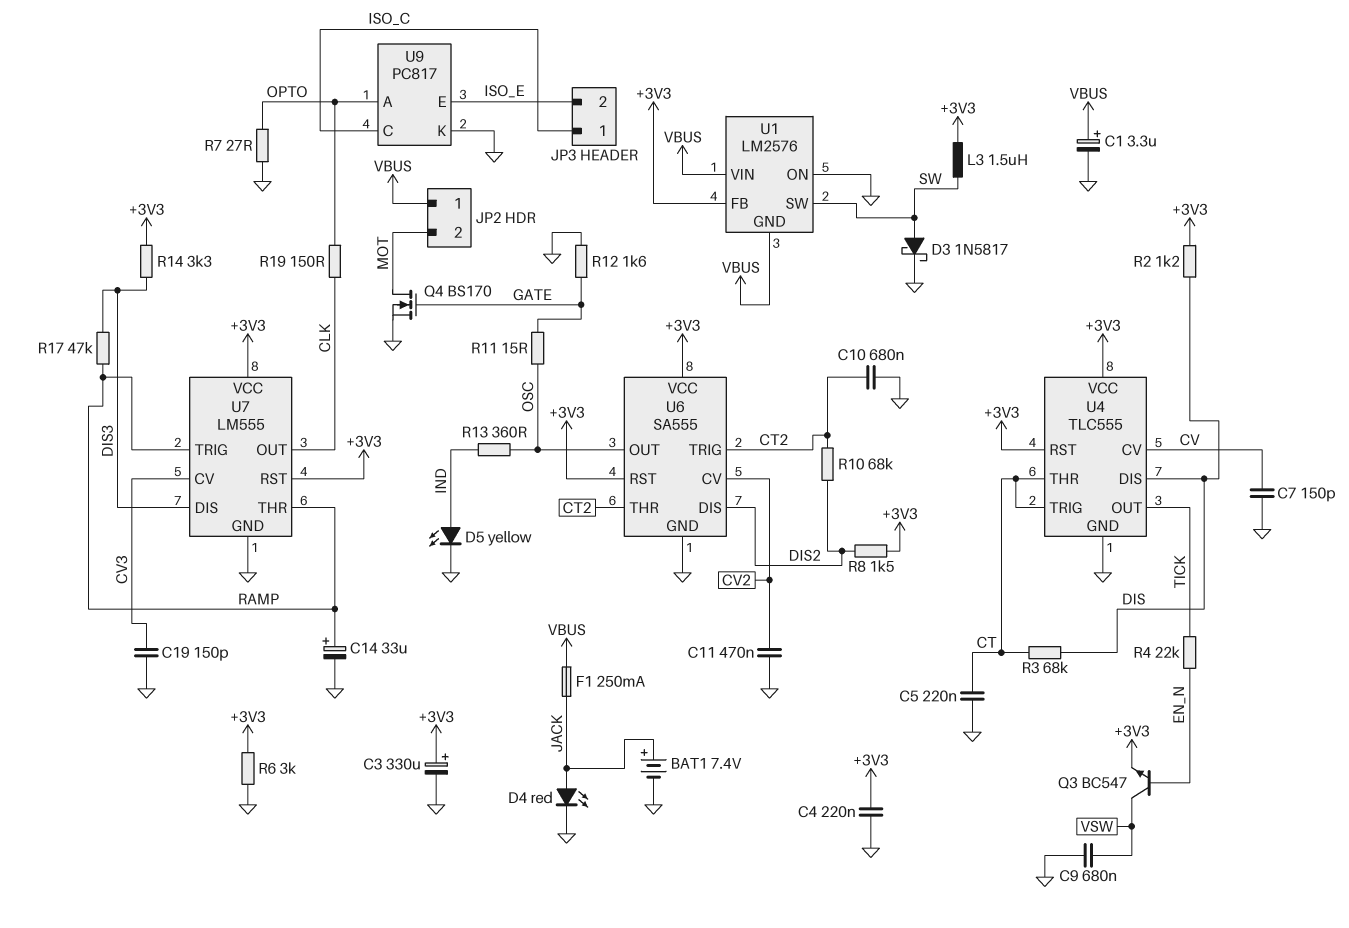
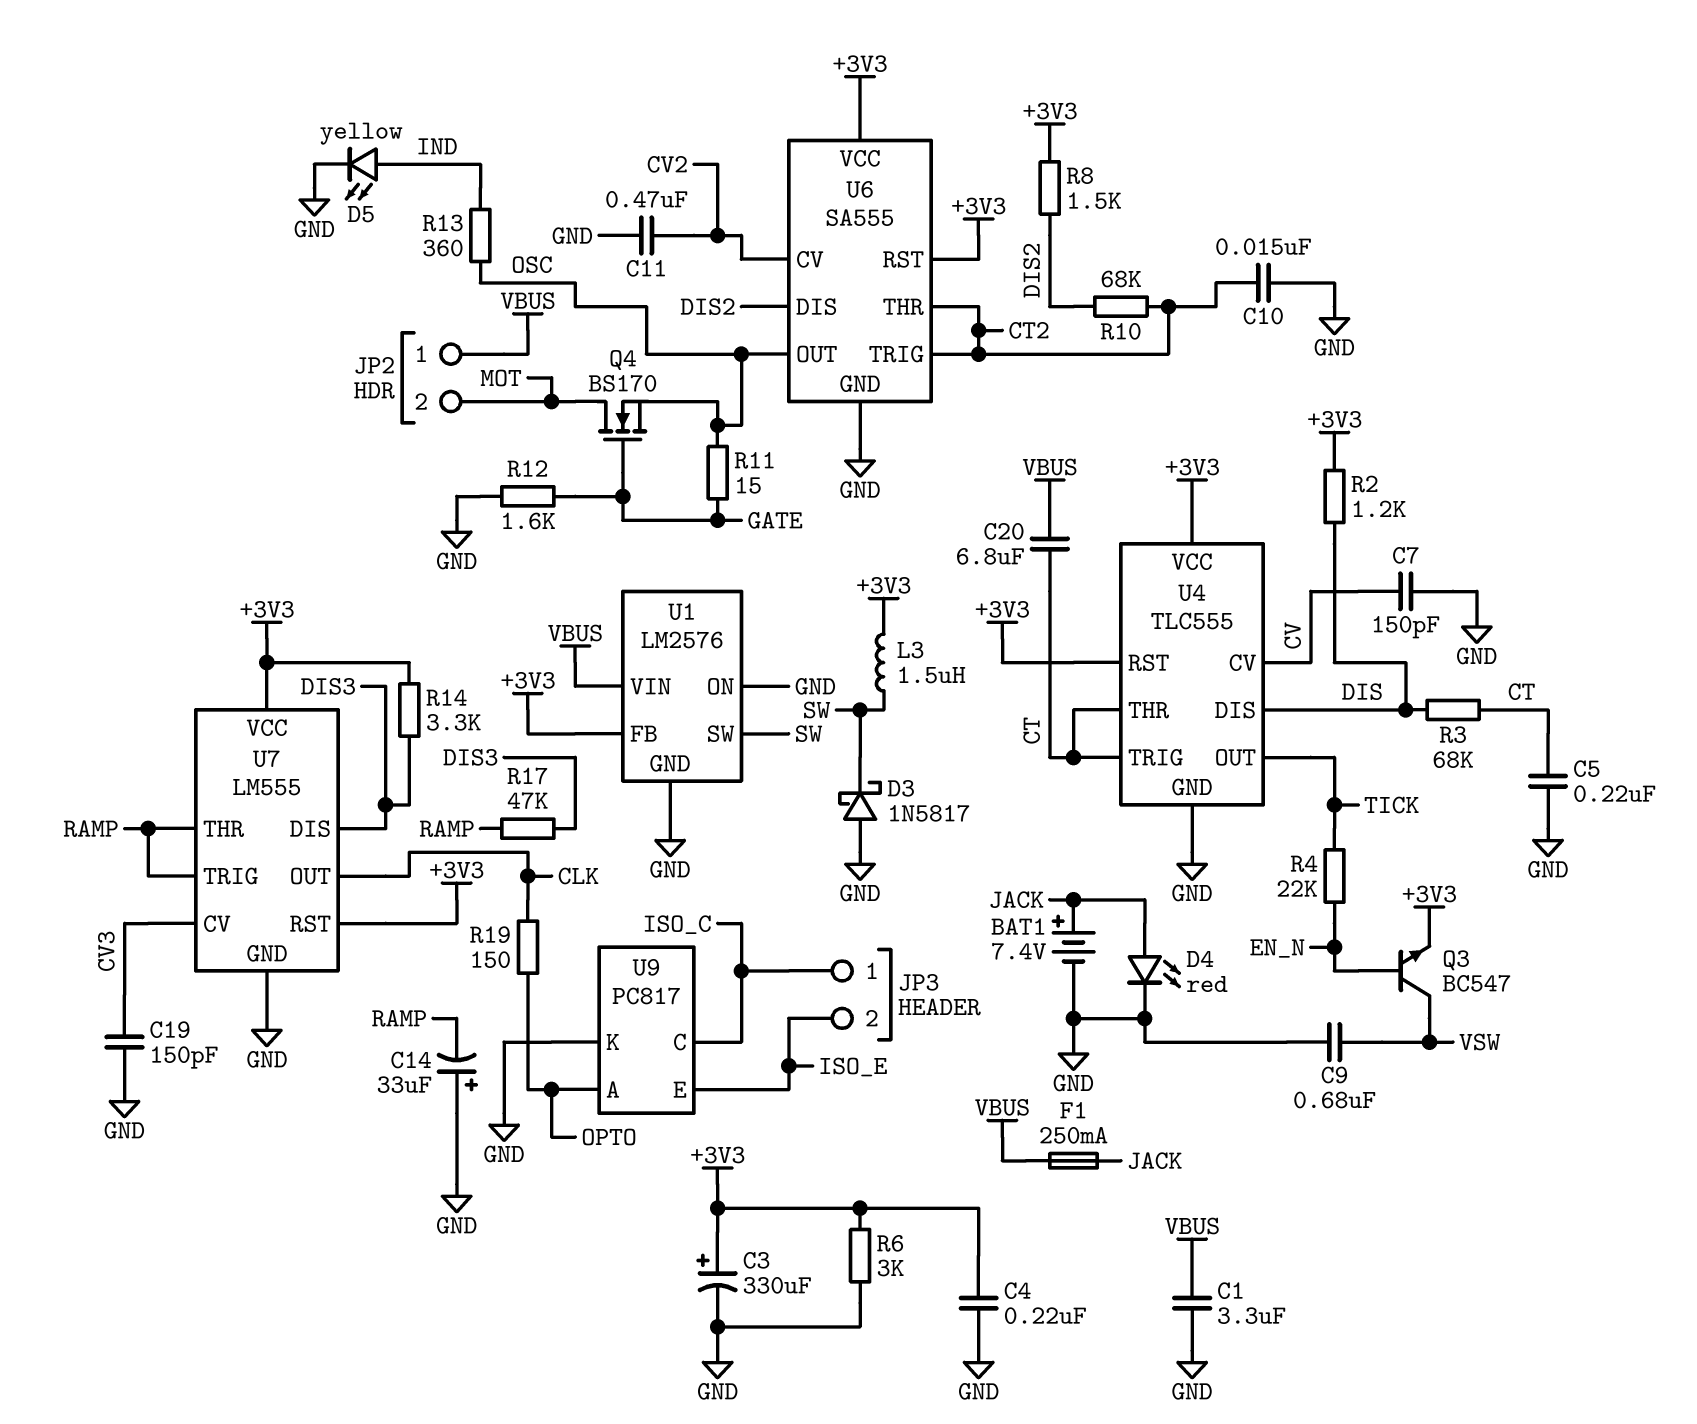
C1: 3.3uF (plus VBUS, minus GND) -> 3.3uF (GND, VBUS)
C10: 680nF (CT2, GND) -> 15nF (CT2, GND)
C14: 33uF (plus RAMP, minus GND) -> 33uF (plus GND, minus RAMP)
C20: none -> 6.8uF (CT, VBUS)
D3: schottky 1N5817 (A SW, K GND) -> schottky 1N5817 (A GND, K SW)
Q4: NMOS BS170 (G GATE, D MOT, S GND) -> NMOS BS170 (G GATE, D MOT, S OSC)
R7: 27 (GND, OPTO) -> none
U1 pin GND: VBUS -> GND

